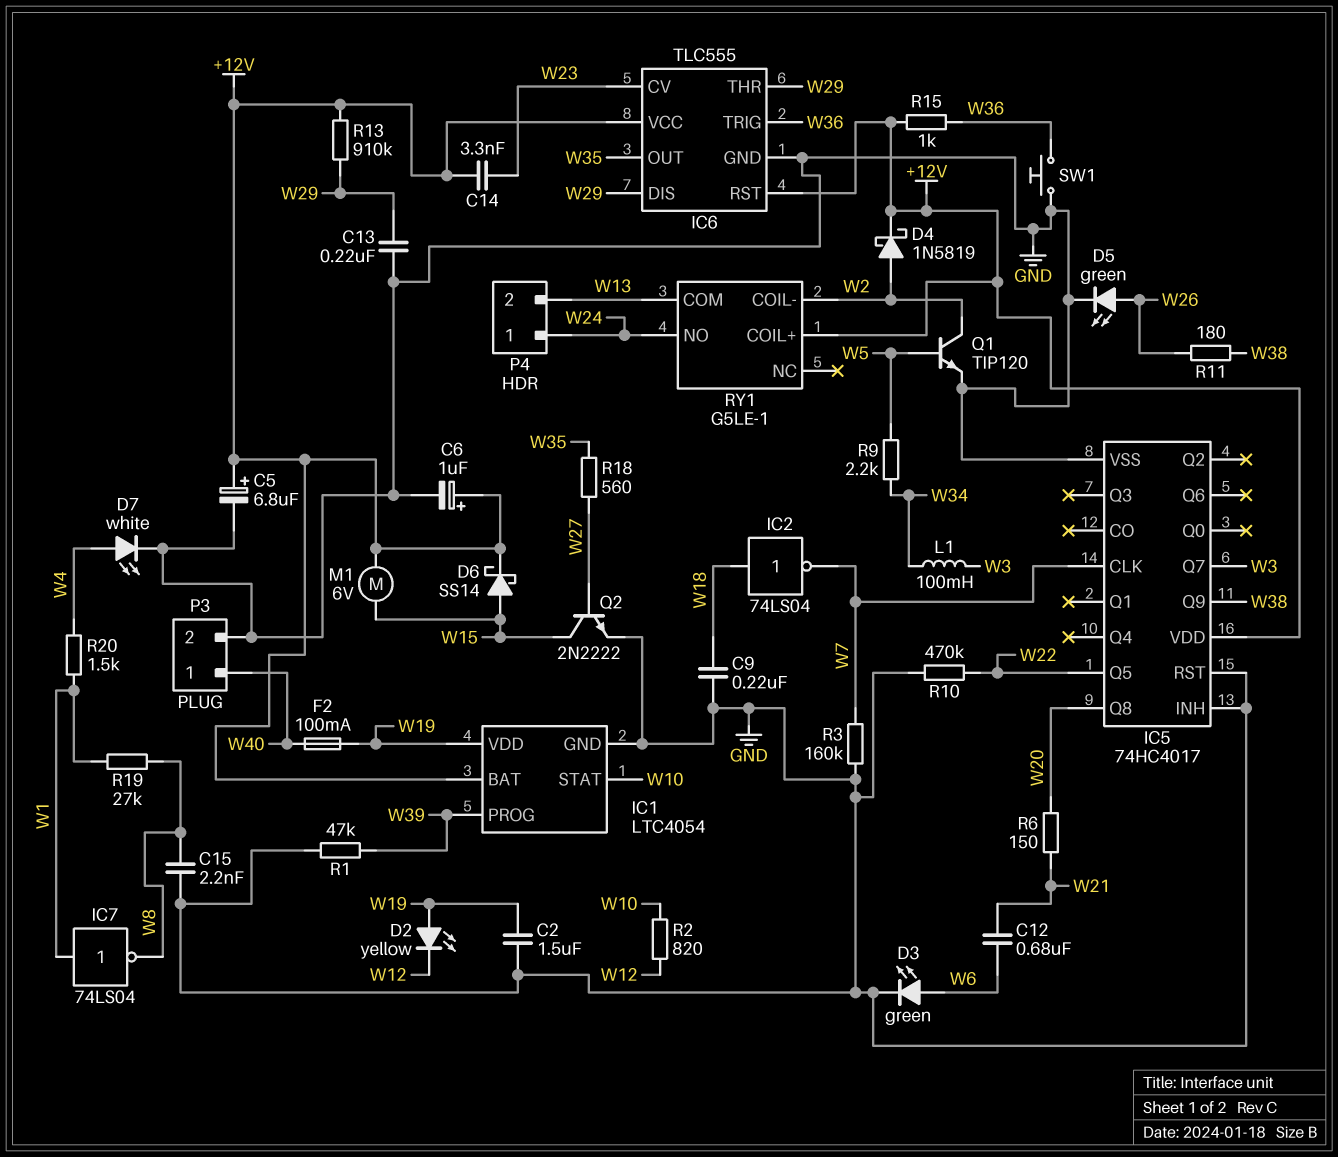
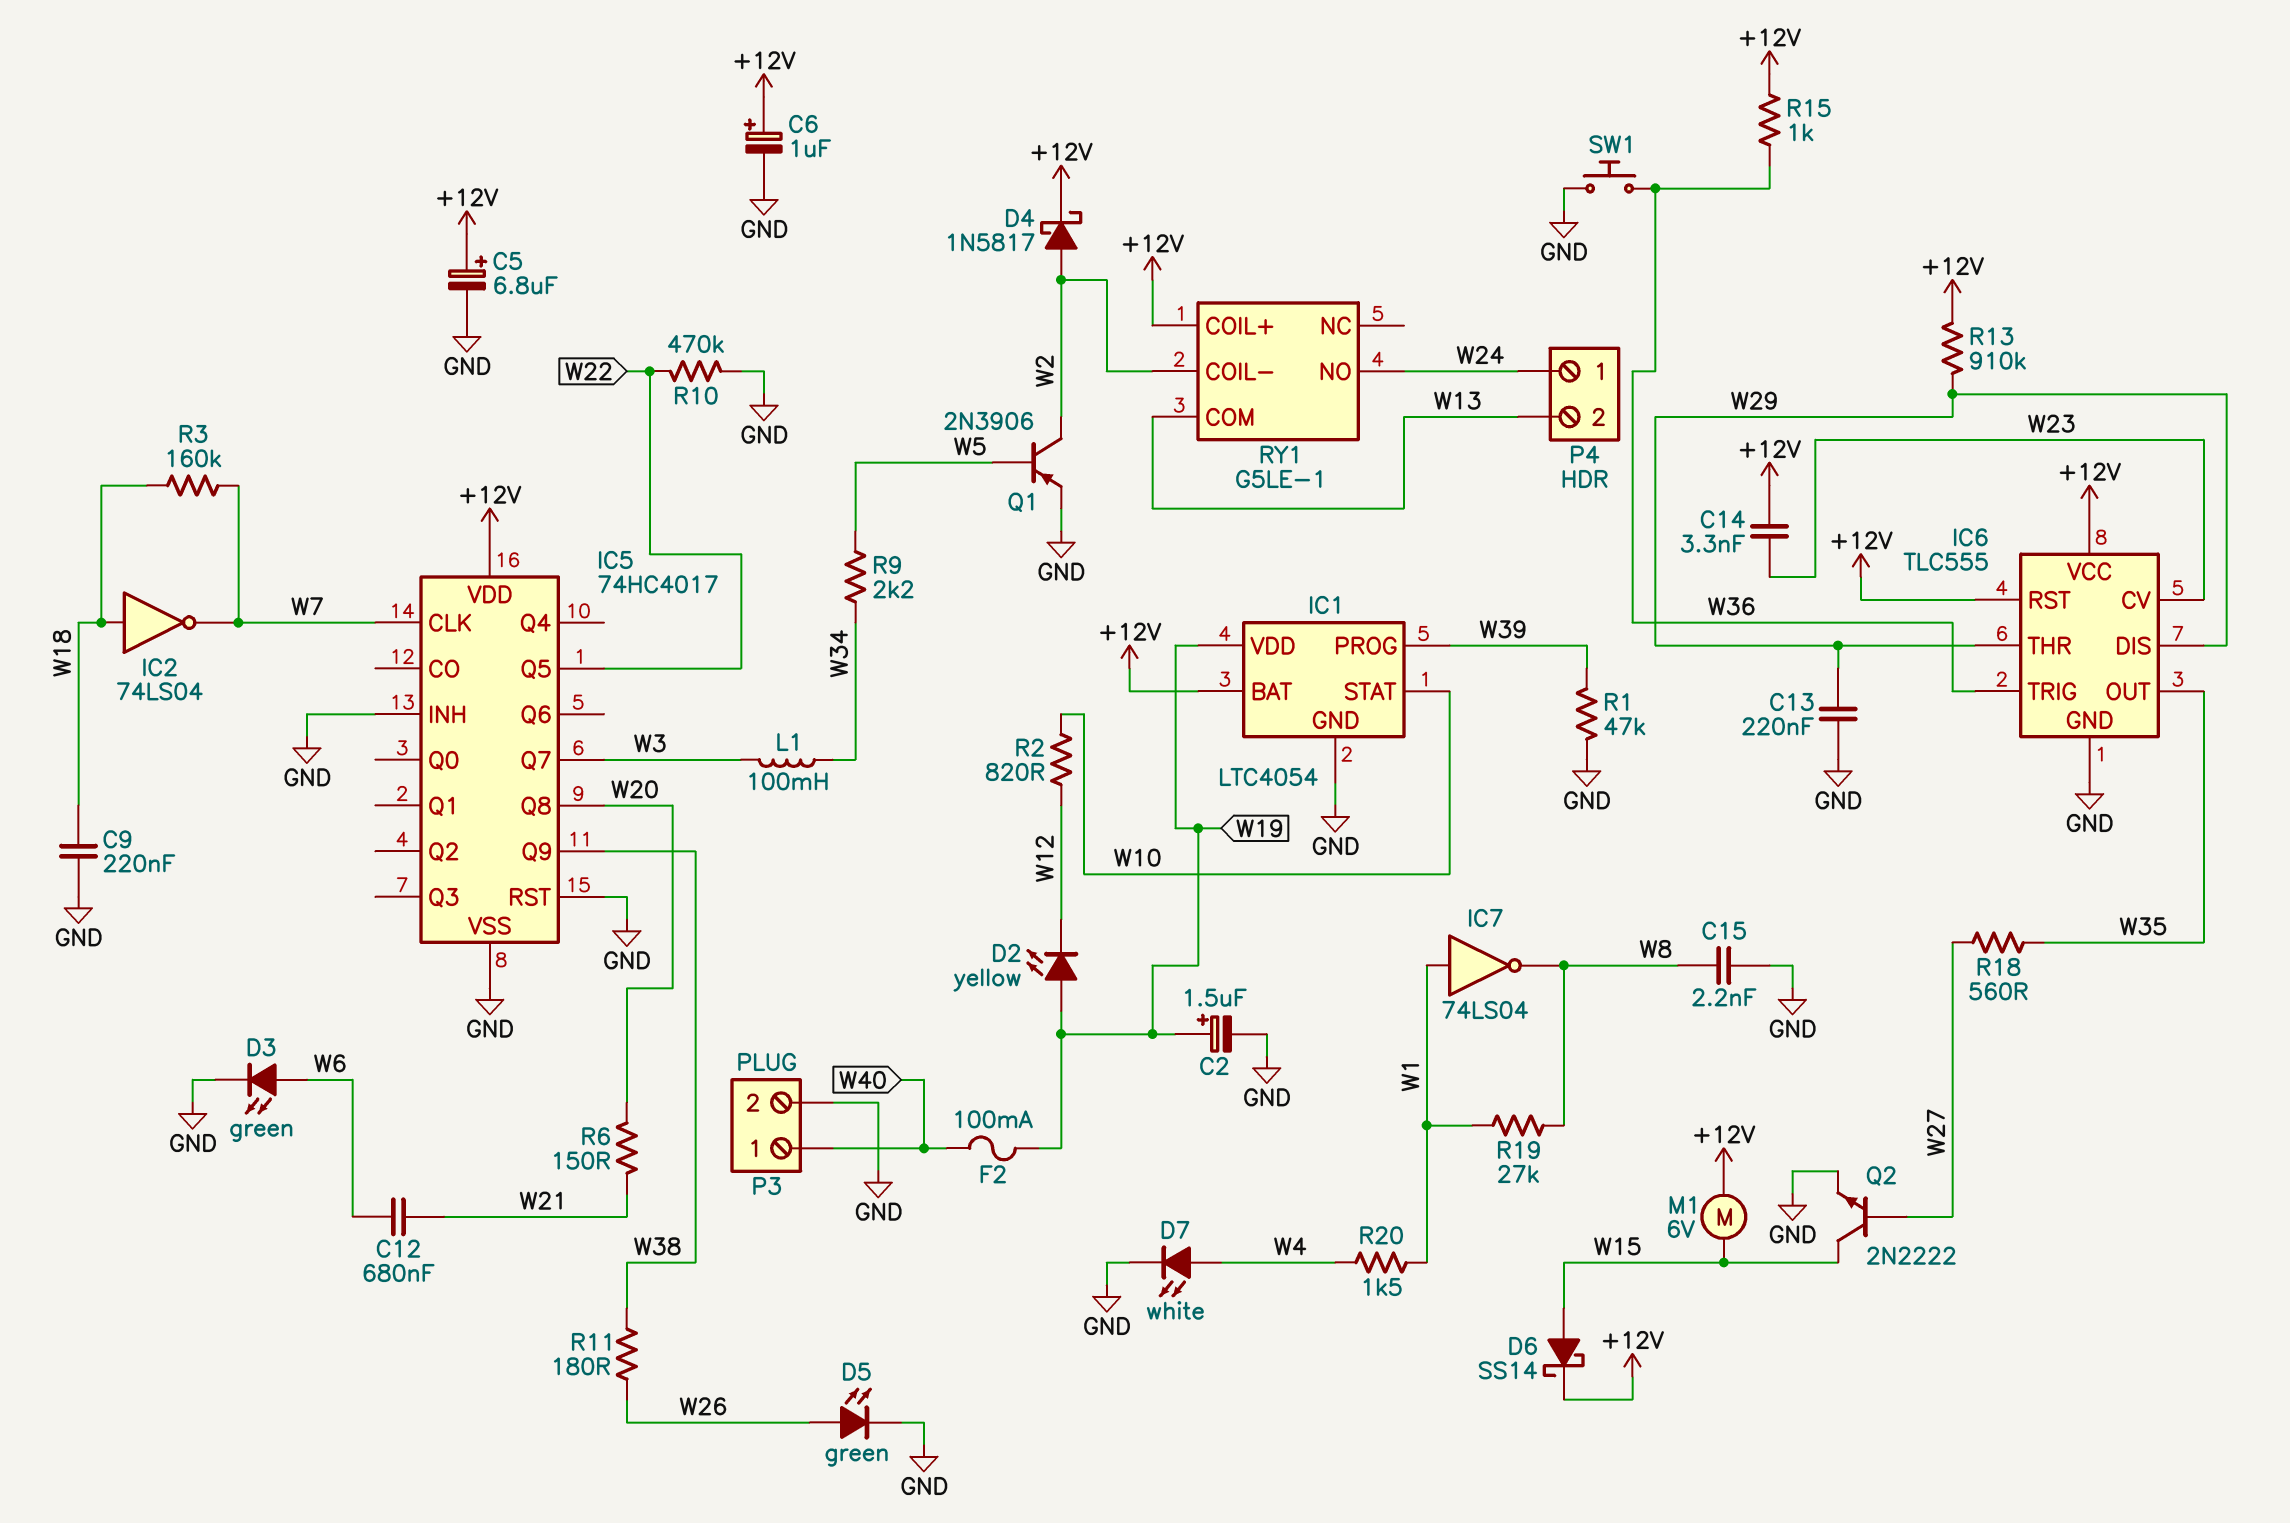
C2: 1.5uF (GND, W19) -> 1.5uF (plus W19, minus GND)
D4: schottky 1N5819 (A W2, K +12V) -> schottky 1N5817 (A W2, K +12V)
Q1: NPN TIP120 (B W5, C W2, E GND) -> PNP 2N3906 (B W5, C W2, E GND)
R3: 160k (GND, W7) -> 160k (W7, W18)

